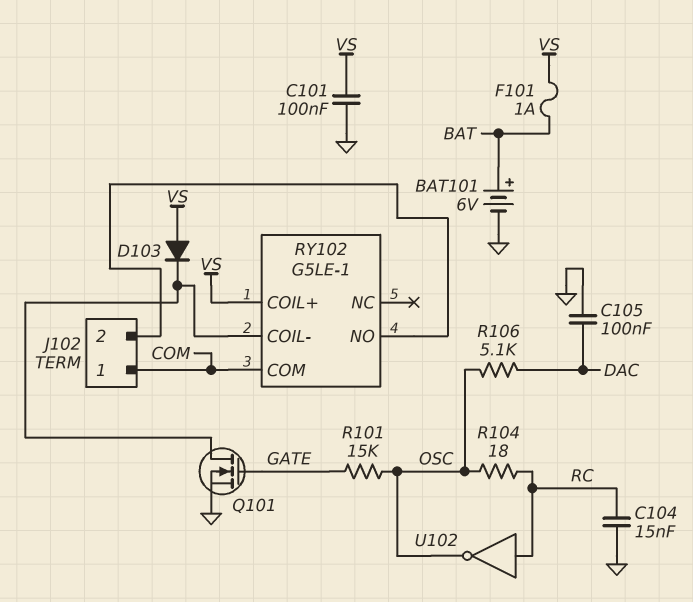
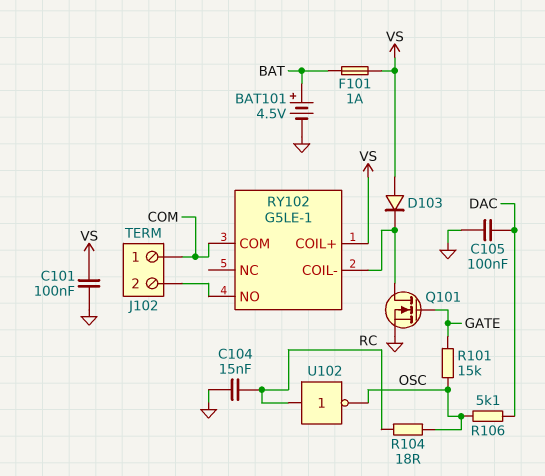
BAT101: 6V (plus BAT, minus GND) -> 4.5V (plus BAT, minus GND)

